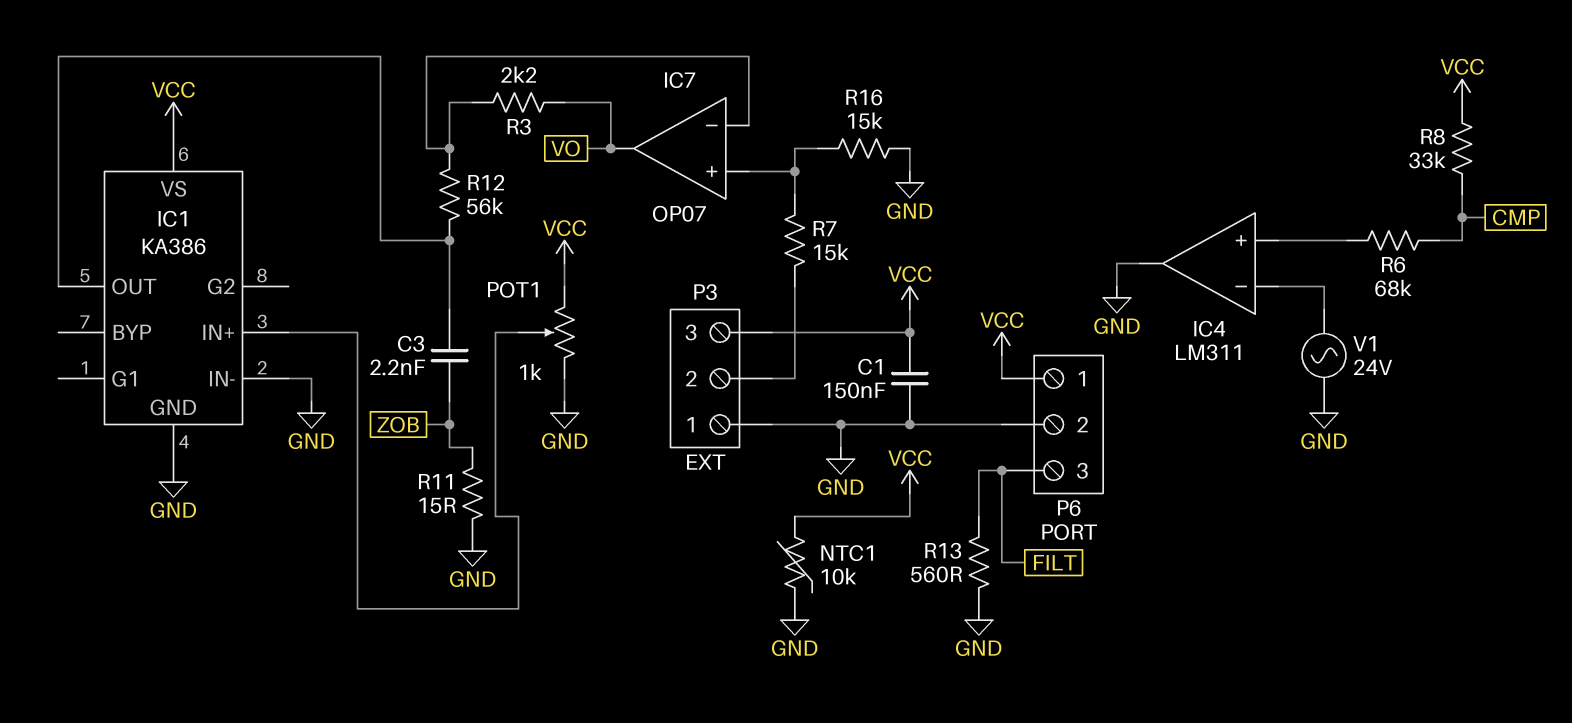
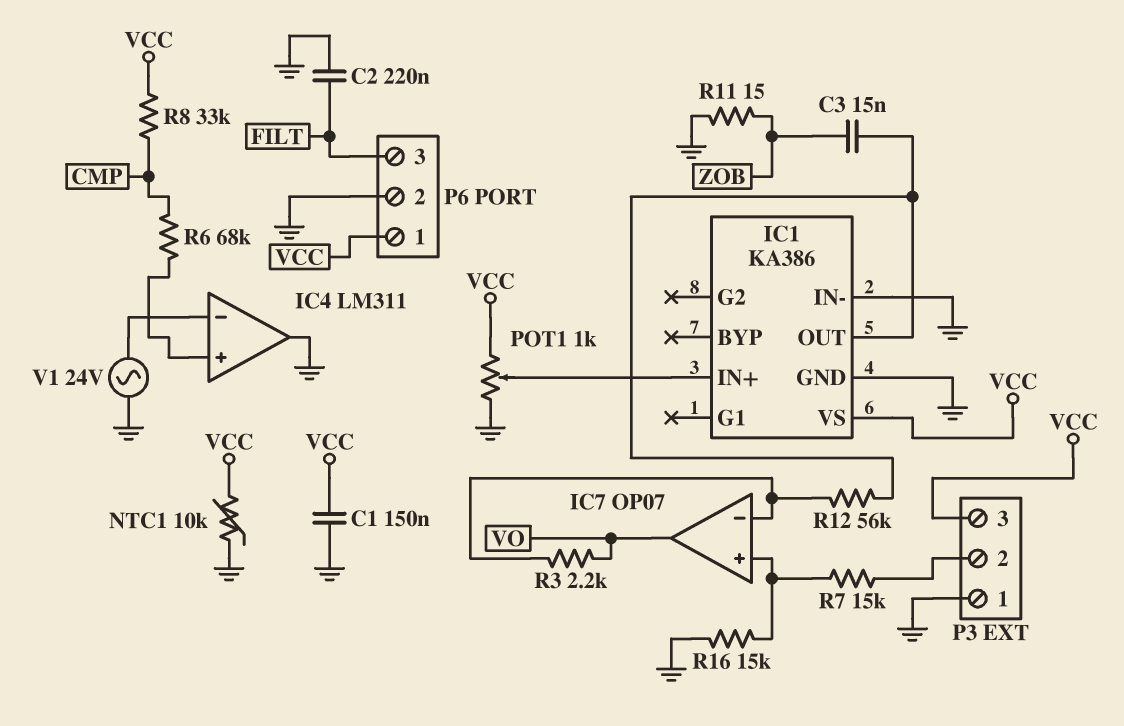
C2: none -> 220nF (FILT, GND)
C3: 2.2nF (IC1/OUT, ZOB) -> 15nF (IC1/OUT, ZOB)
R13: 560 (FILT, GND) -> none

